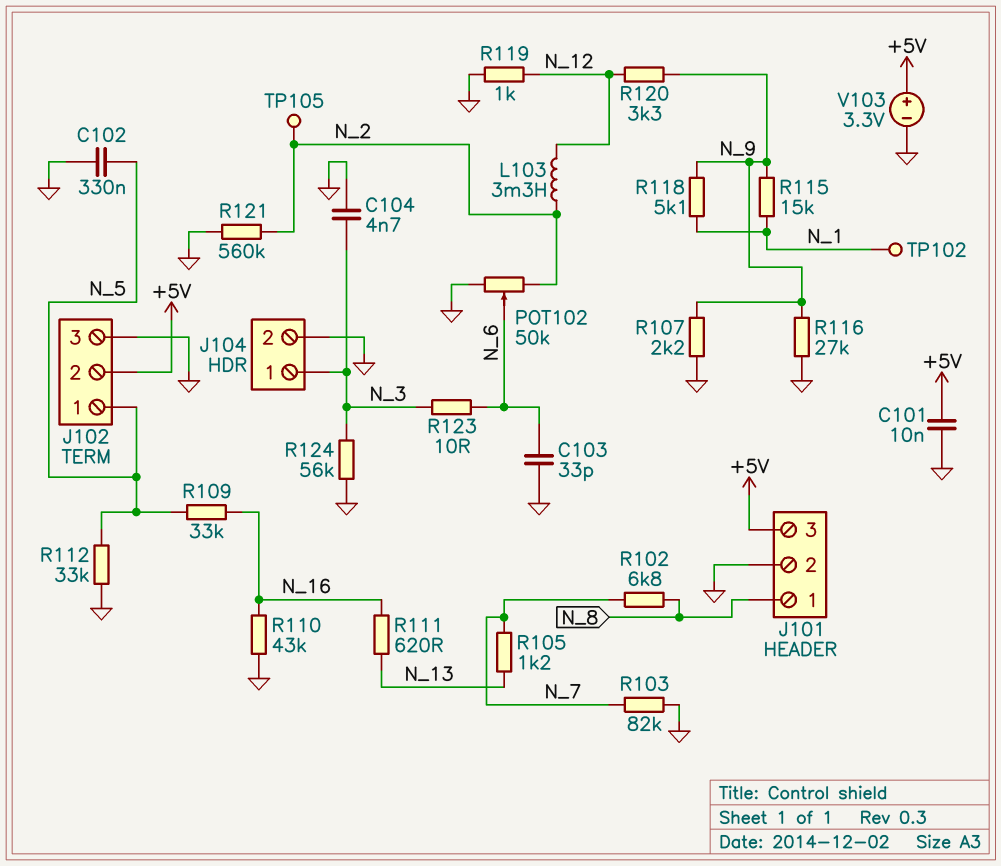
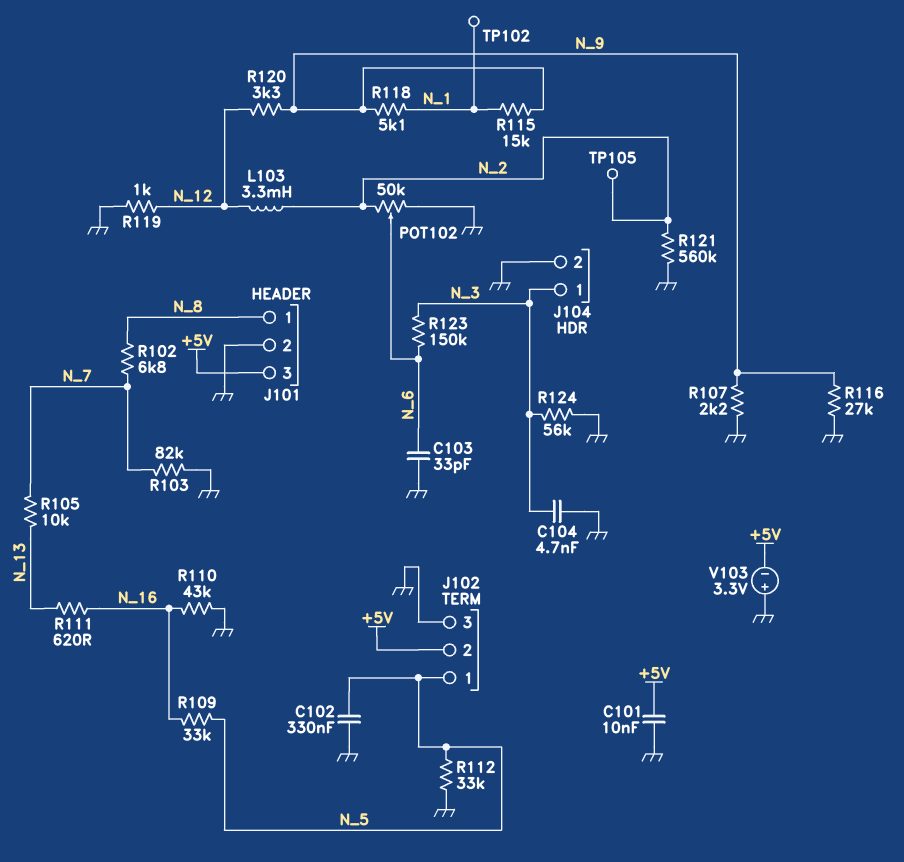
R105: 1.2k (N_7, N_13) -> 10k (N_7, N_13)
R123: 10 (N_3, N_6) -> 150k (N_3, N_6)
V103: 3.3V (plus +5V, minus GND) -> 3.3V (plus GND, minus +5V)

